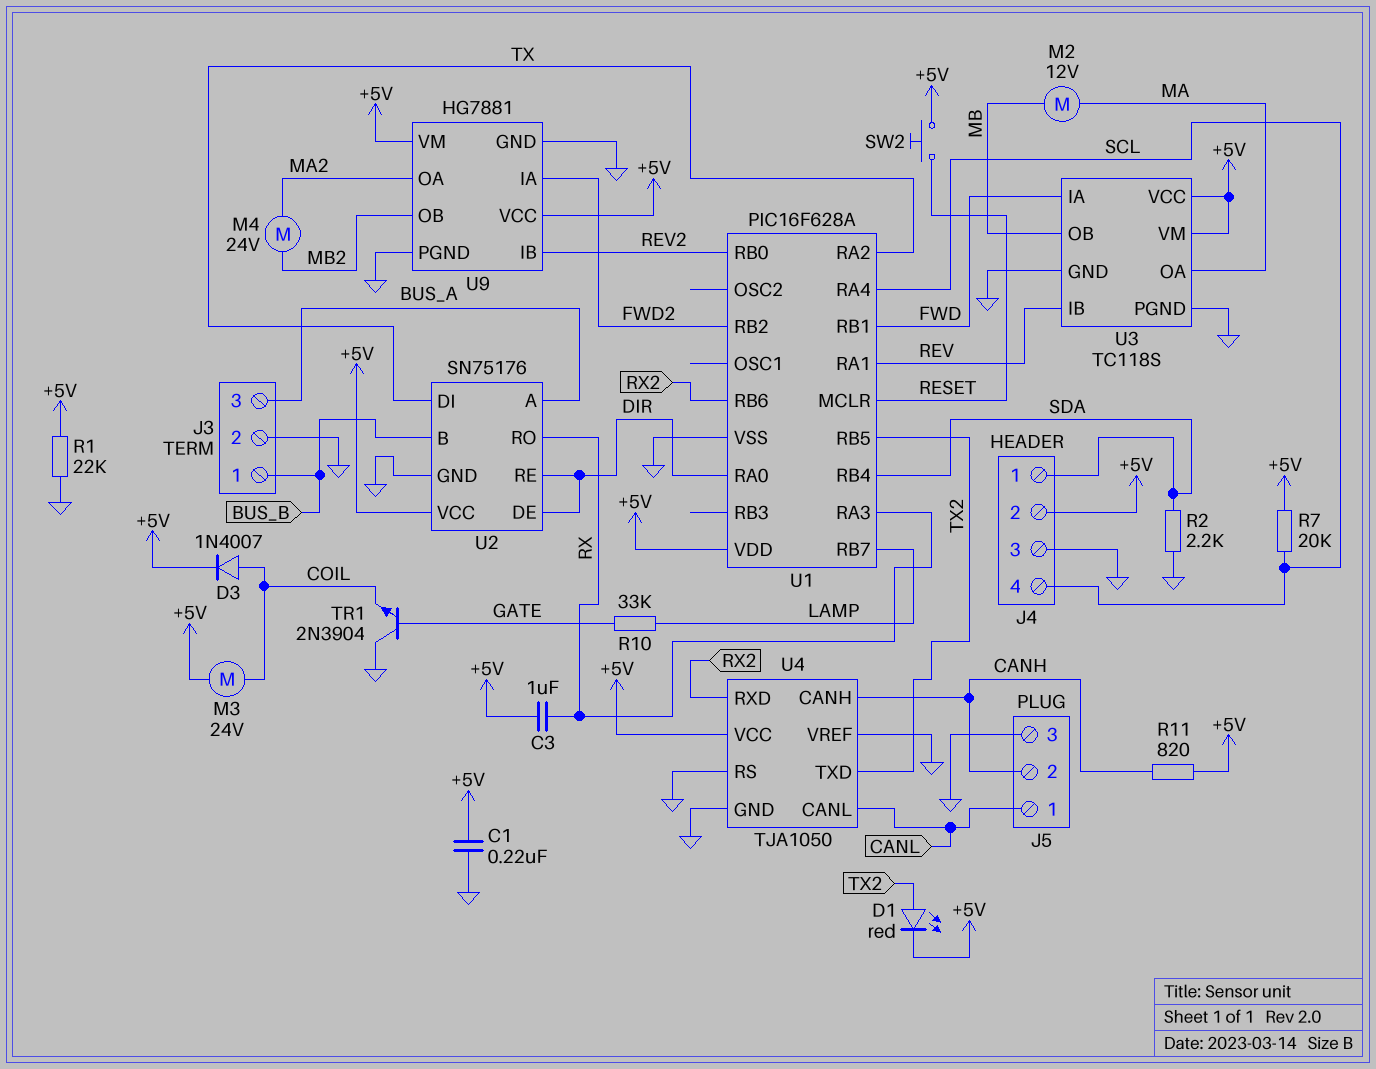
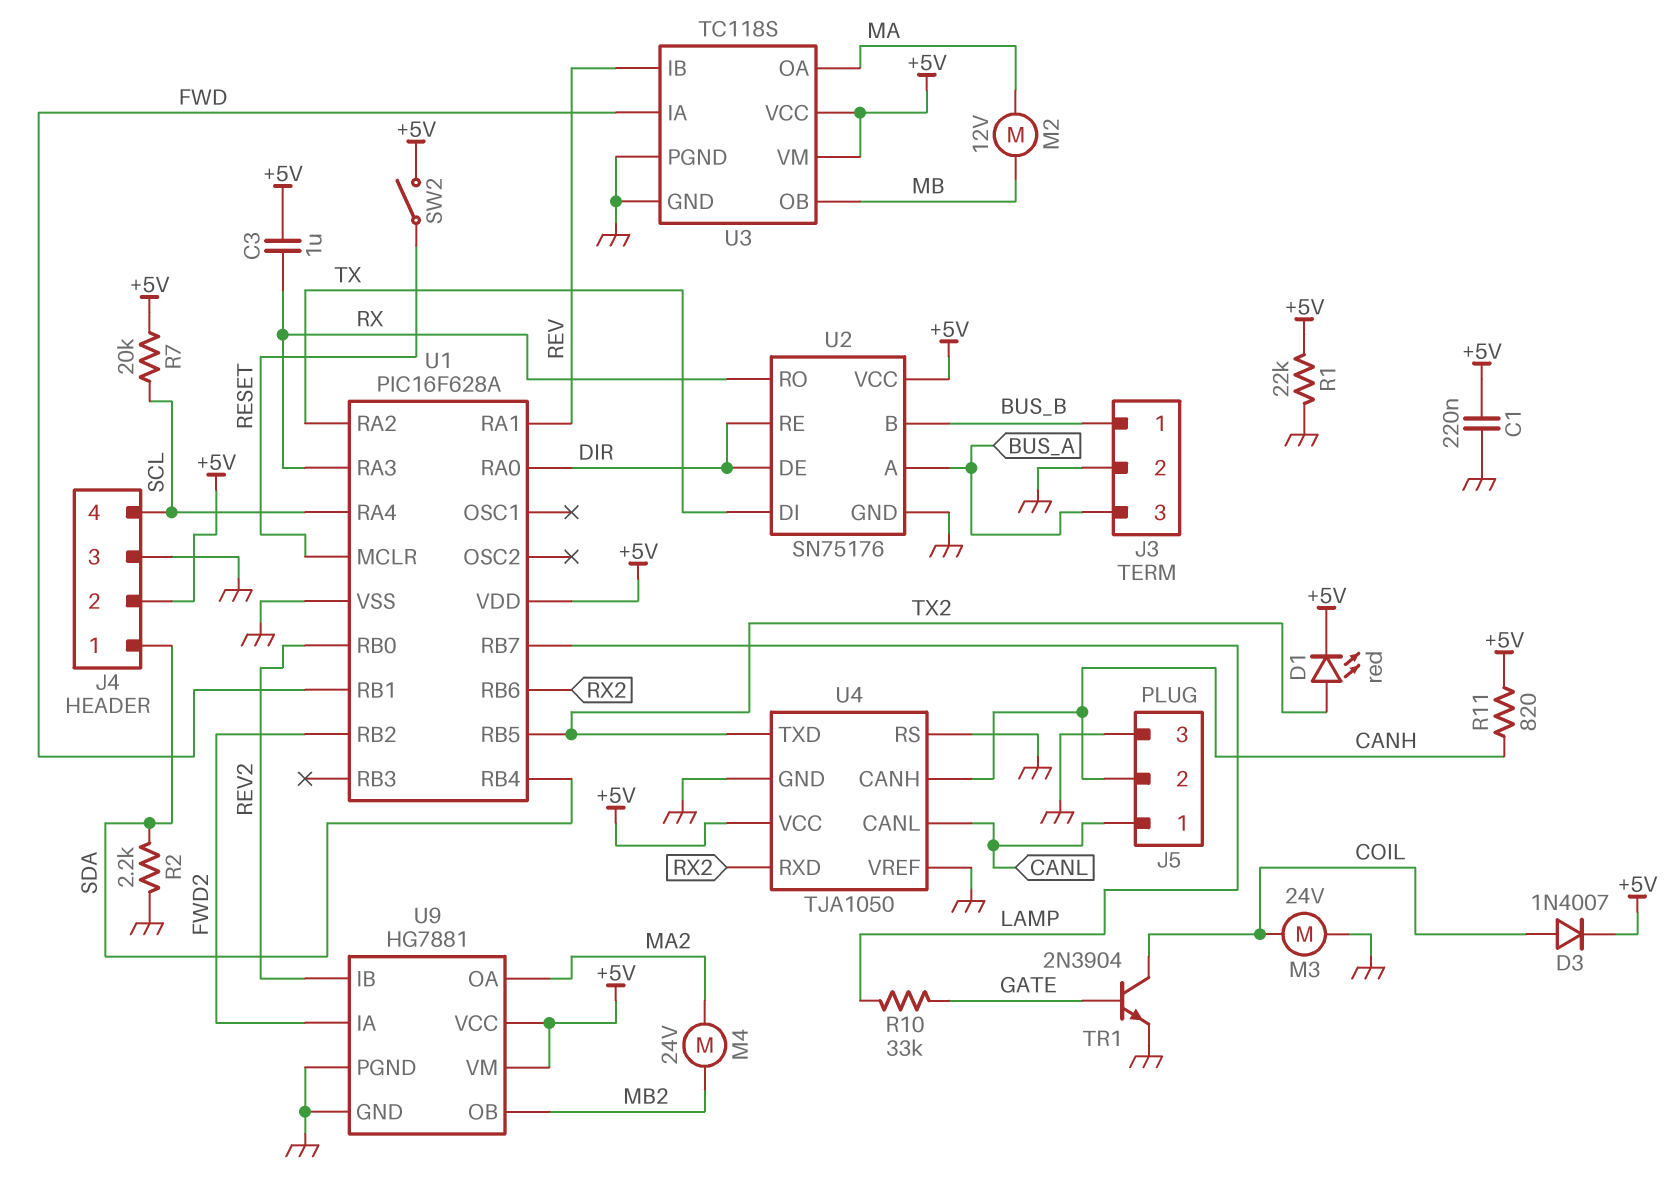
M3: motor 24V (+5V, COIL) -> motor 24V (COIL, GND)
SW2: button (+5V, RESET) -> switch (+5V, RESET)
TR1: NPN 2N3904 (B GATE, C GND, E COIL) -> NPN 2N3904 (B GATE, C COIL, E GND)

